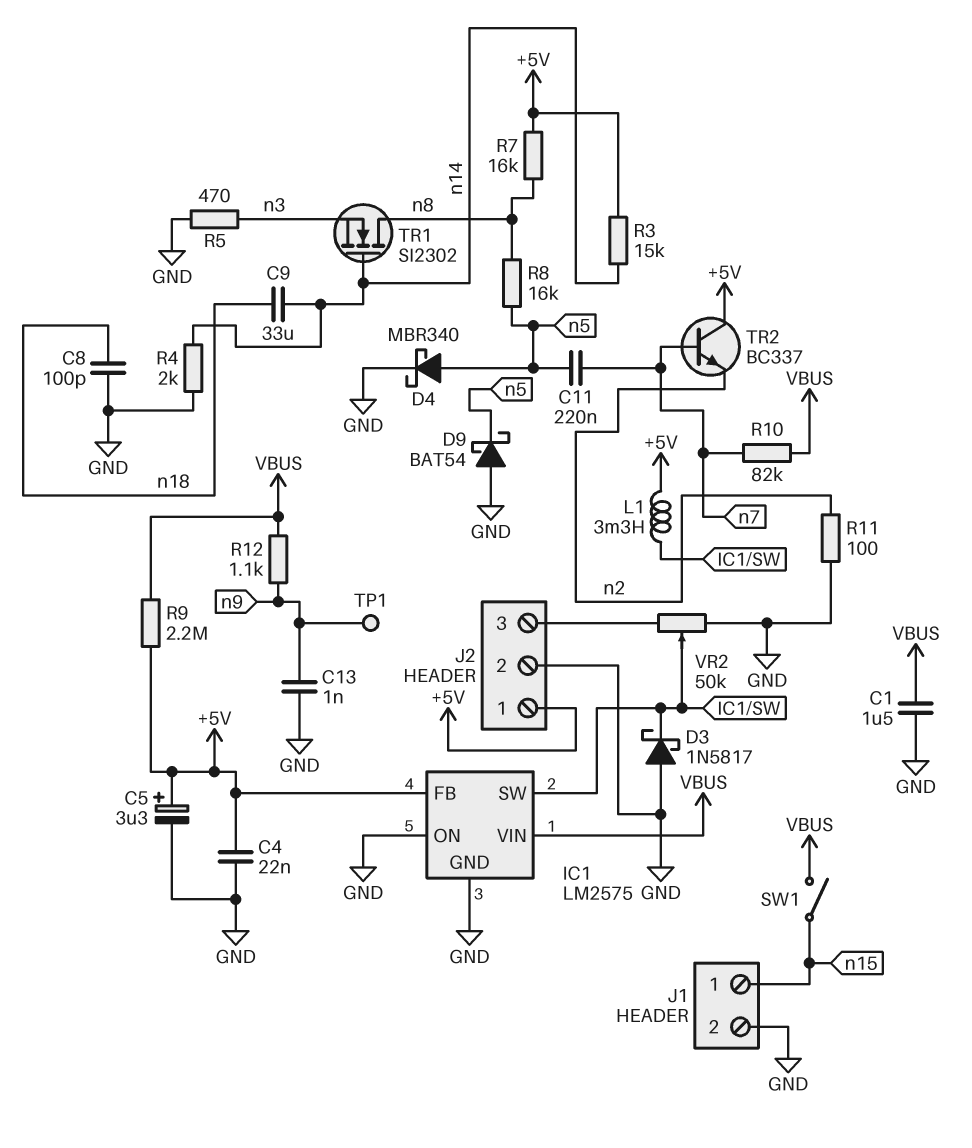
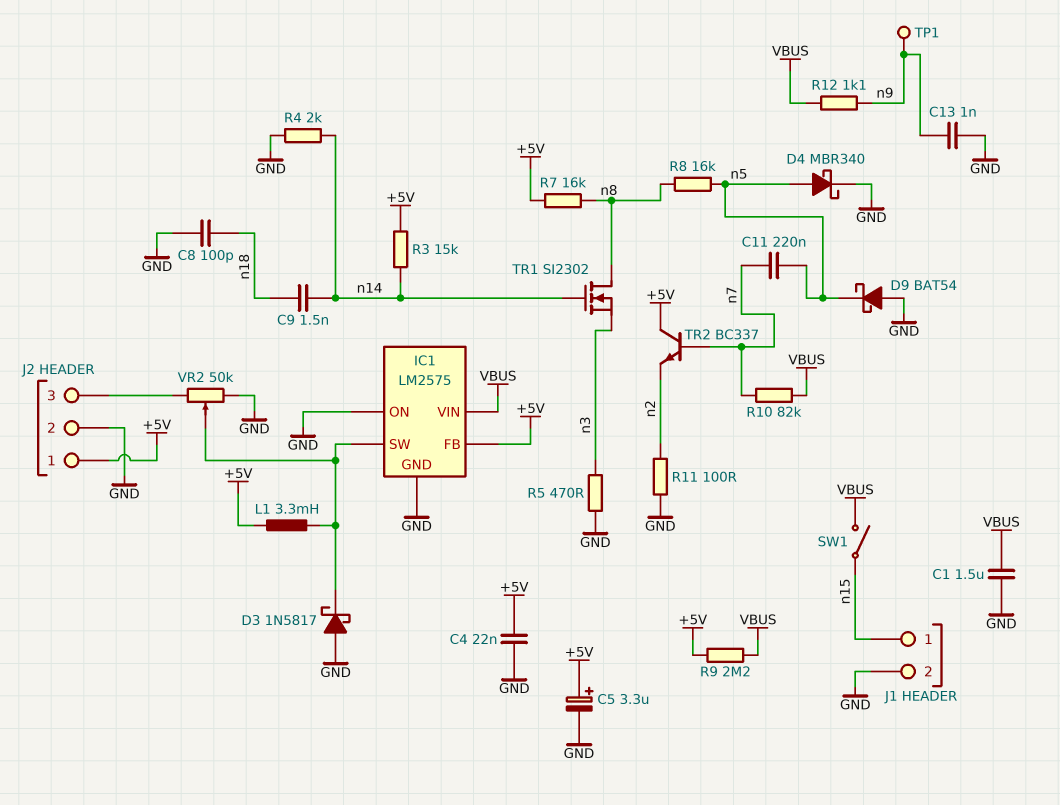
C9: 33uF (n14, n18) -> 1.5nF (n14, n18)

